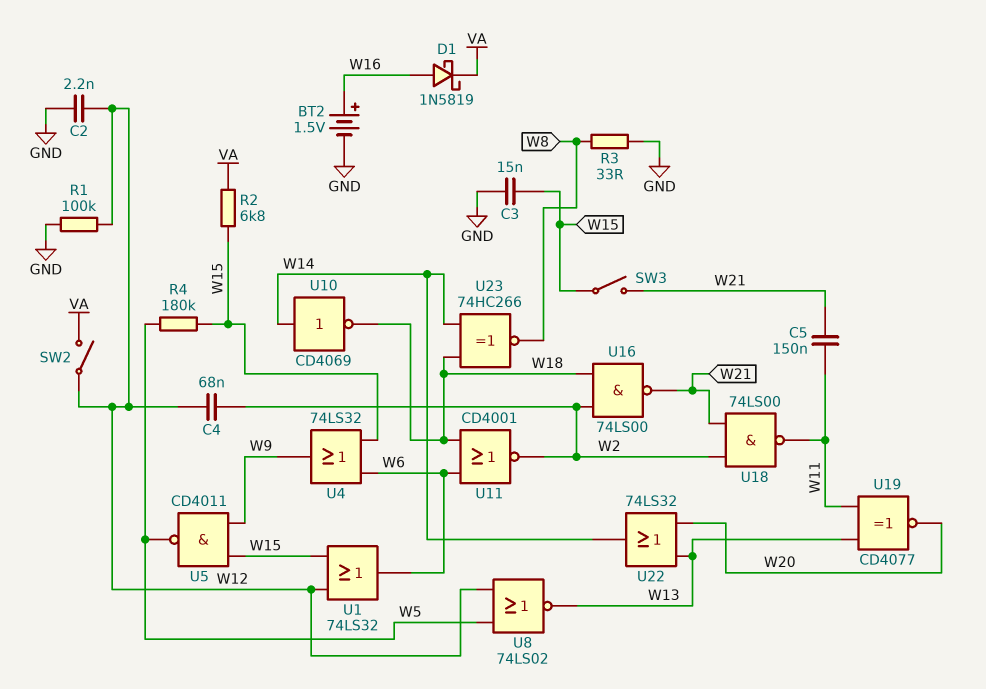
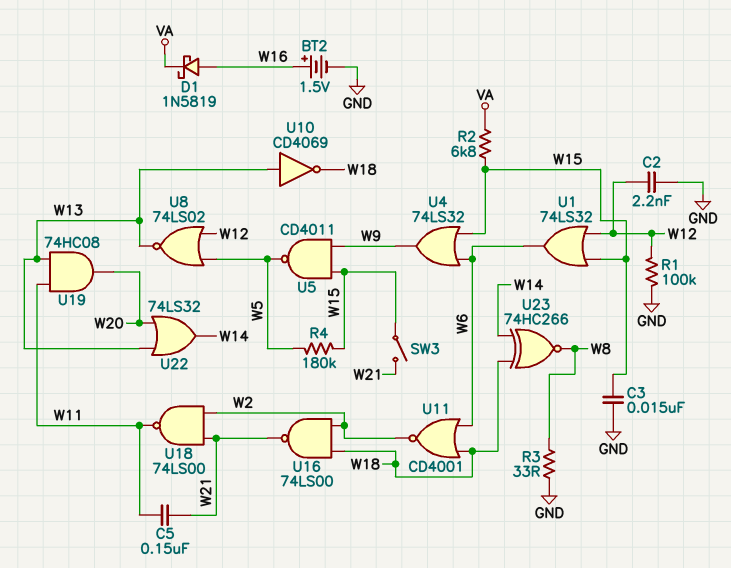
C4: 68nF (W2, W12) -> none
SW2: switch (VA, W12) -> none
U10: NOT CD4069 (in W14, out W18) -> NOT CD4069 (in W13, out W18)
U19: XNOR CD4077 (in W11, in W13, out W20) -> AND 74HC08 (in W11, in W13, out W20)

